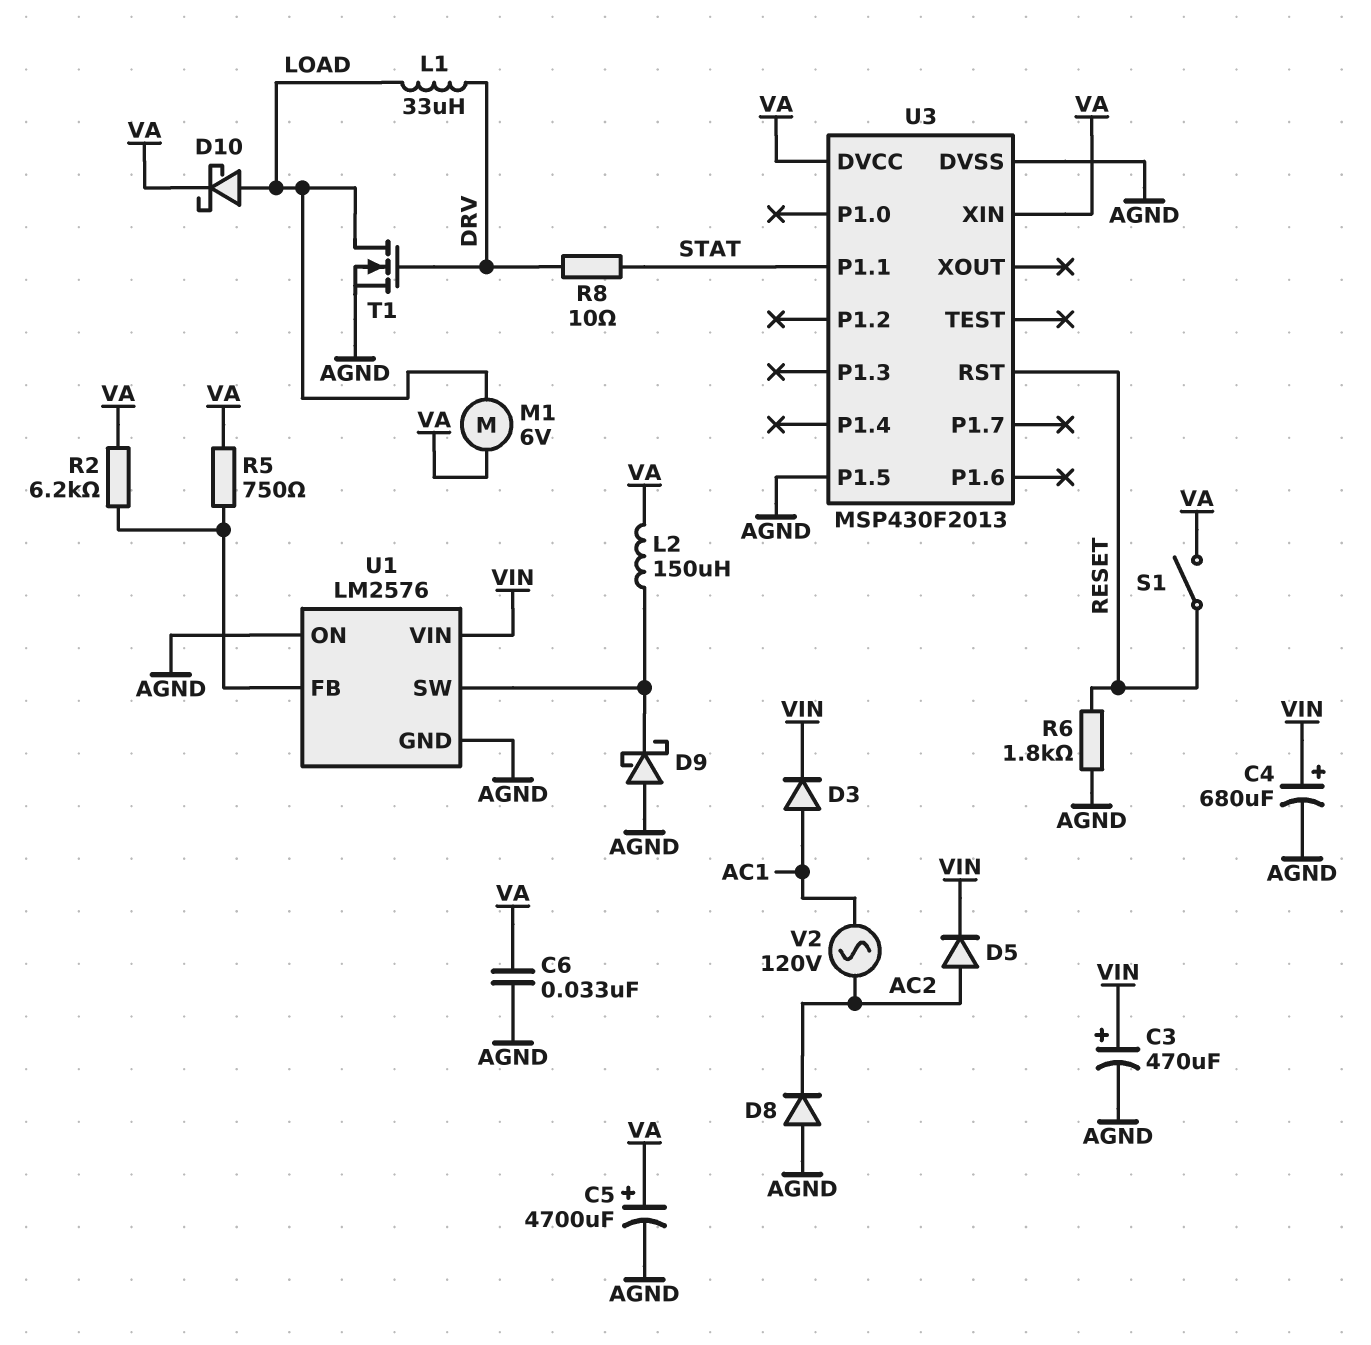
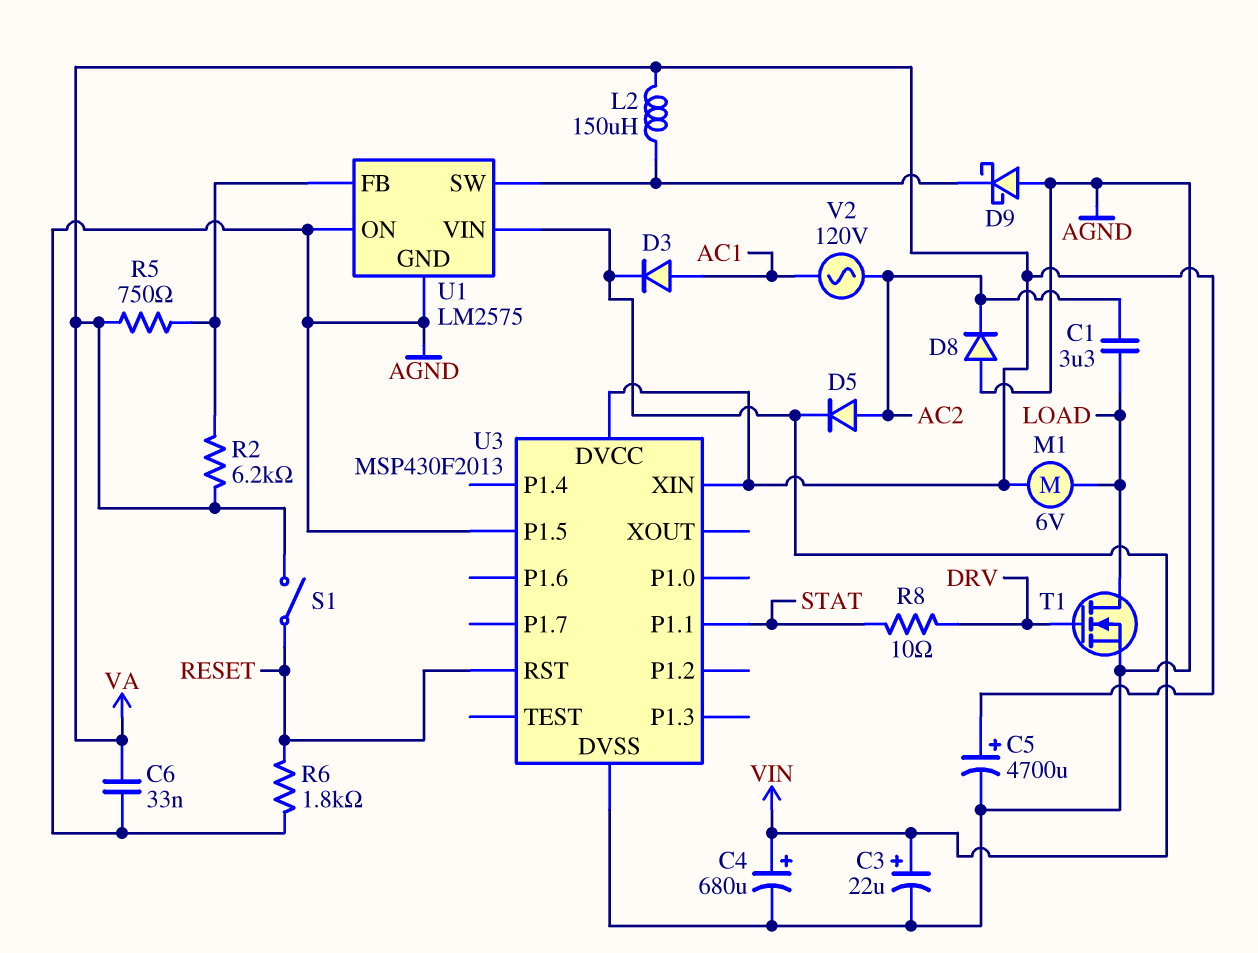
C1: none -> 3.3uF (AC2, LOAD)
C3: 470uF (plus VIN, minus AGND) -> 22uF (plus VIN, minus AGND)
D10: schottky (A LOAD, K VA) -> none
L1: 33uH (DRV, LOAD) -> none
U1: LM2576 -> LM2575

